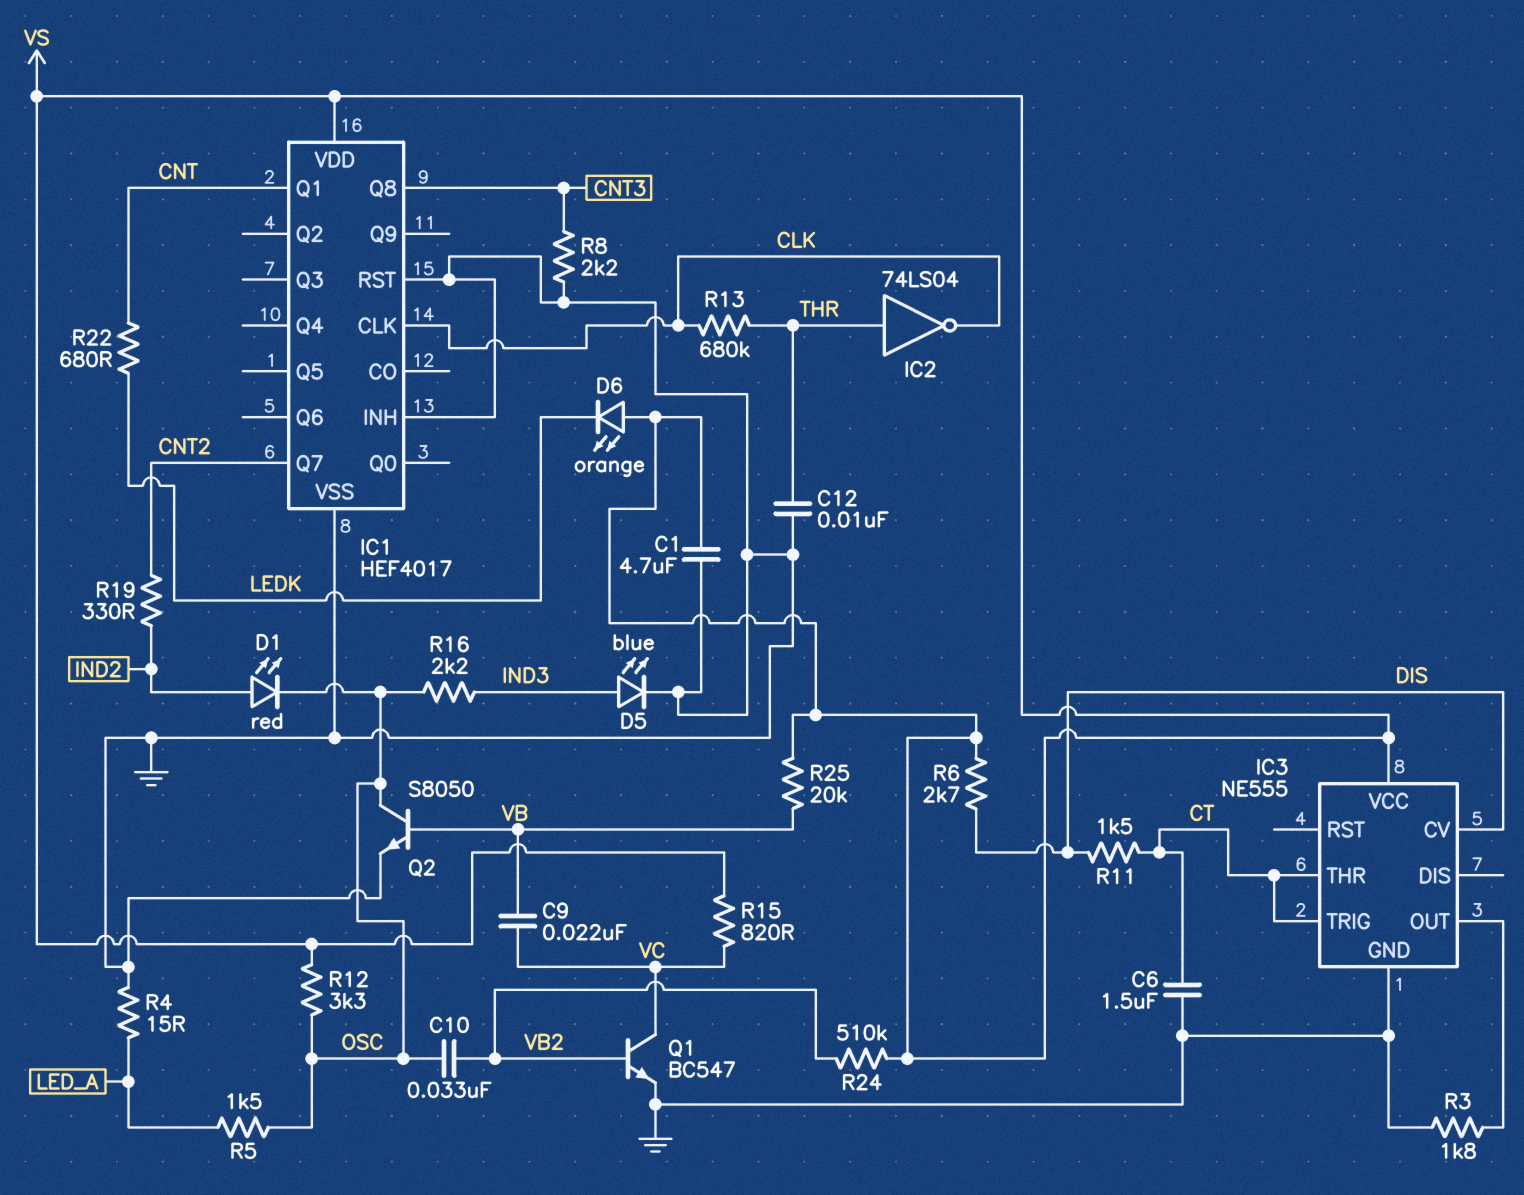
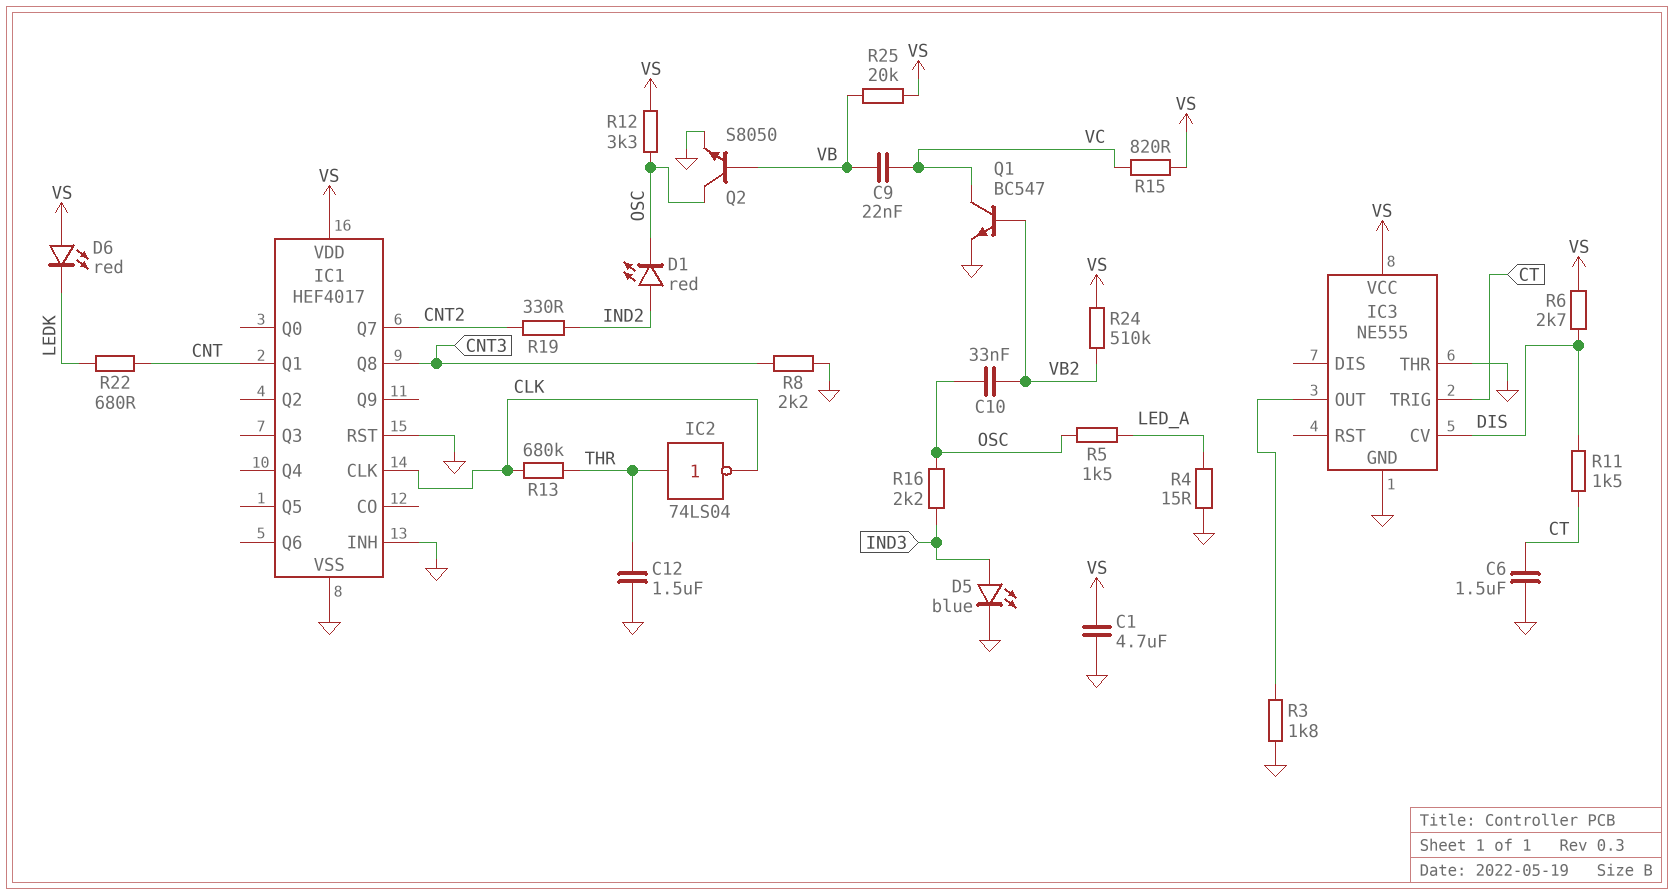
C12: 10nF (GND, THR) -> 1.5uF (GND, THR)
D6: LED orange (A VS, K LEDK) -> LED red (A VS, K LEDK)
IC3 pin THR: CT -> GND

